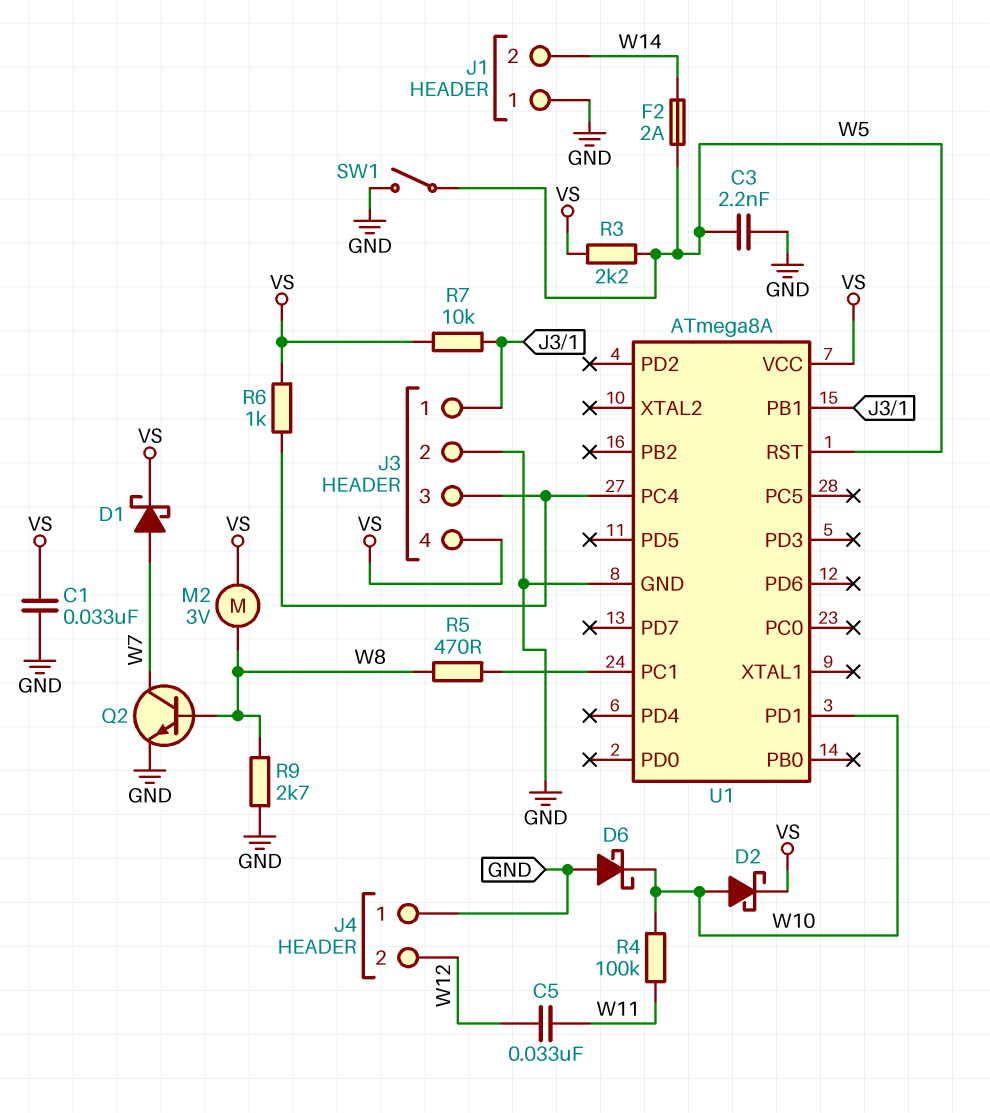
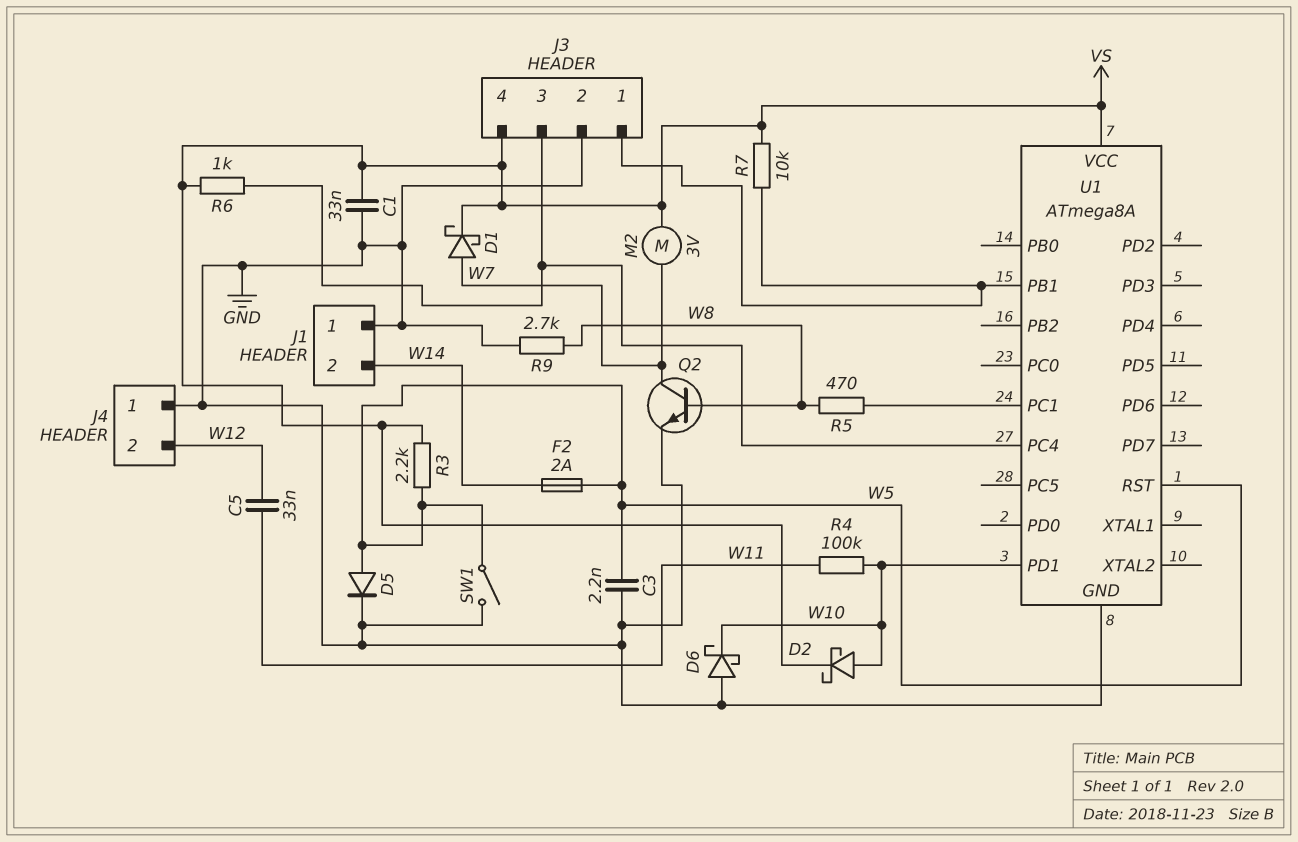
D5: none -> diode (A W5, K GND)
M2: motor 3V (VS, W8) -> motor 3V (VS, W7)

